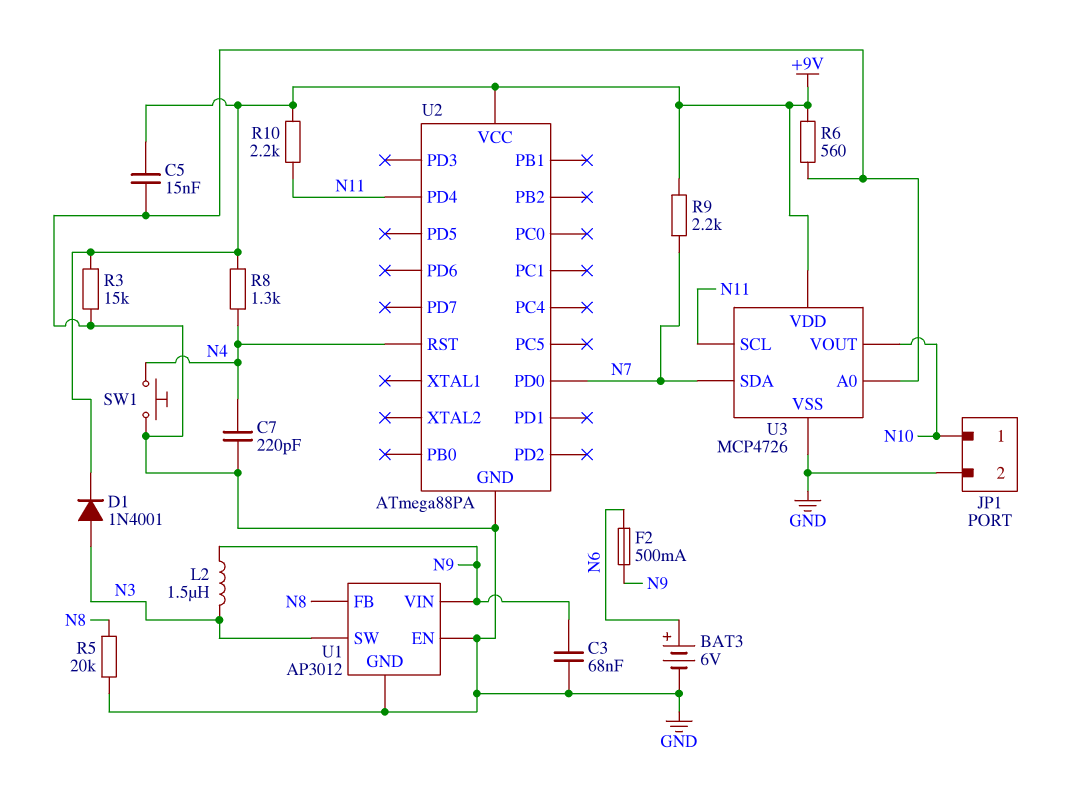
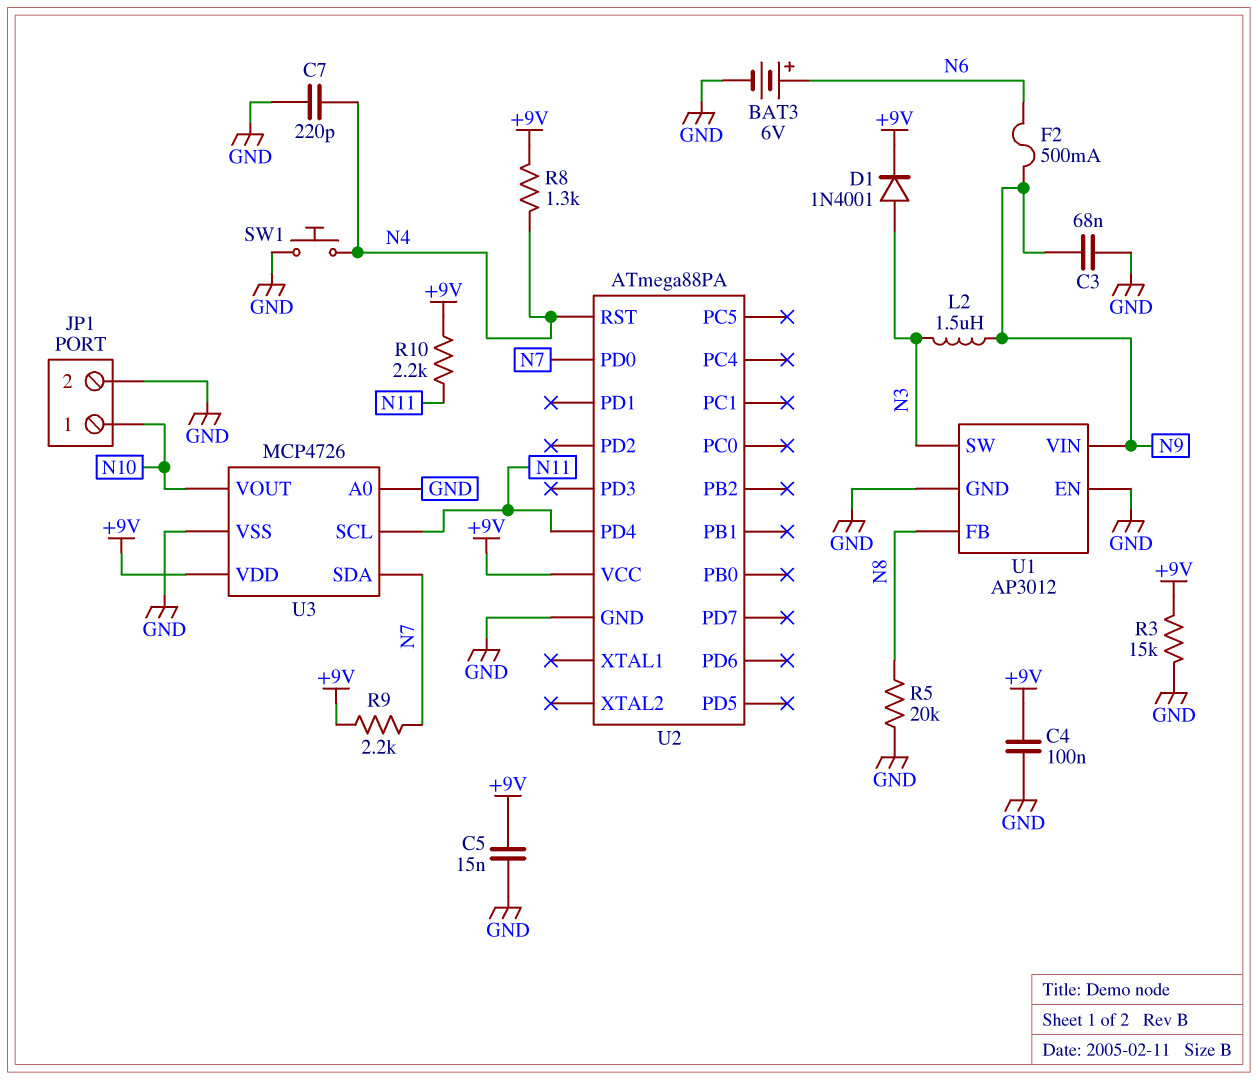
C4: none -> 100nF (+9V, GND)
R6: 560 (+9V, GND) -> none

